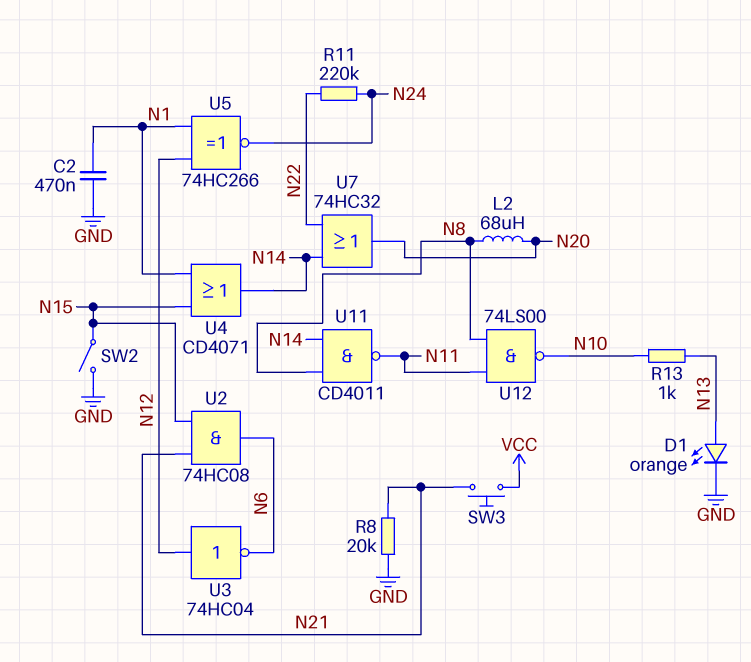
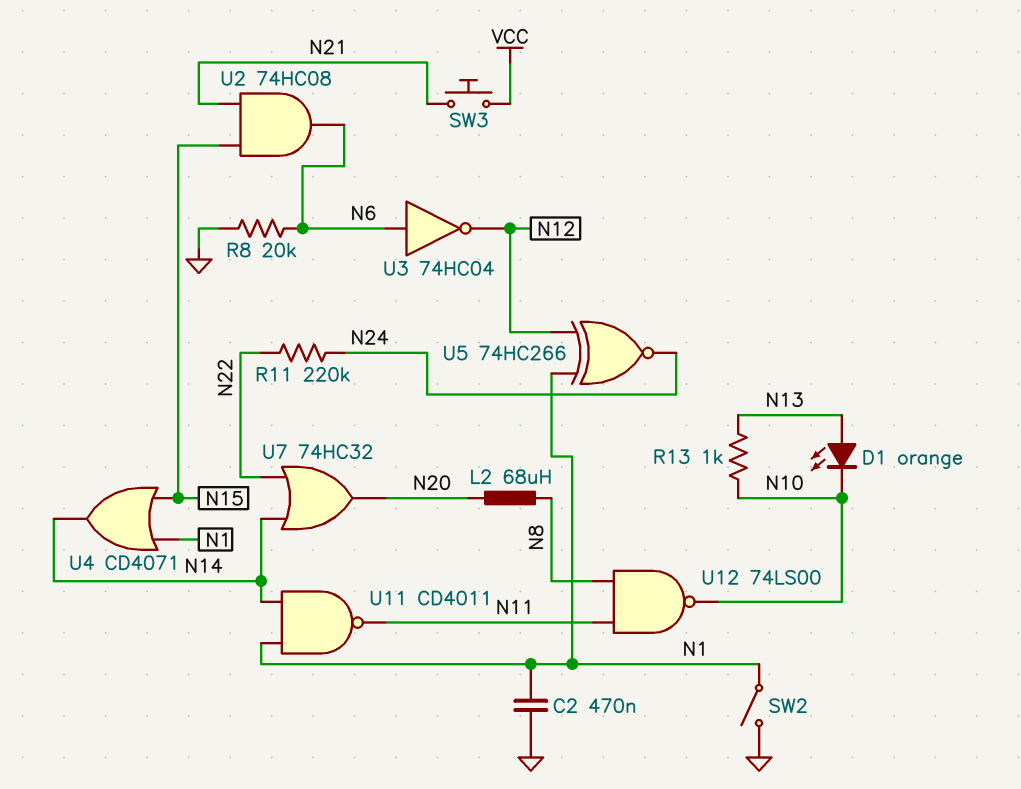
D1: LED orange (A N13, K GND) -> LED orange (A N13, K N10)
R8: 20k (GND, N21) -> 20k (GND, N6)
SW2: switch (GND, N15) -> switch (GND, N1)
U3: NOT 74HC04 (in N12, out N6) -> NOT 74HC04 (in N6, out N12)
U11: NAND CD4011 (in N8, in N14, out N11) -> NAND CD4011 (in N1, in N14, out N11)

